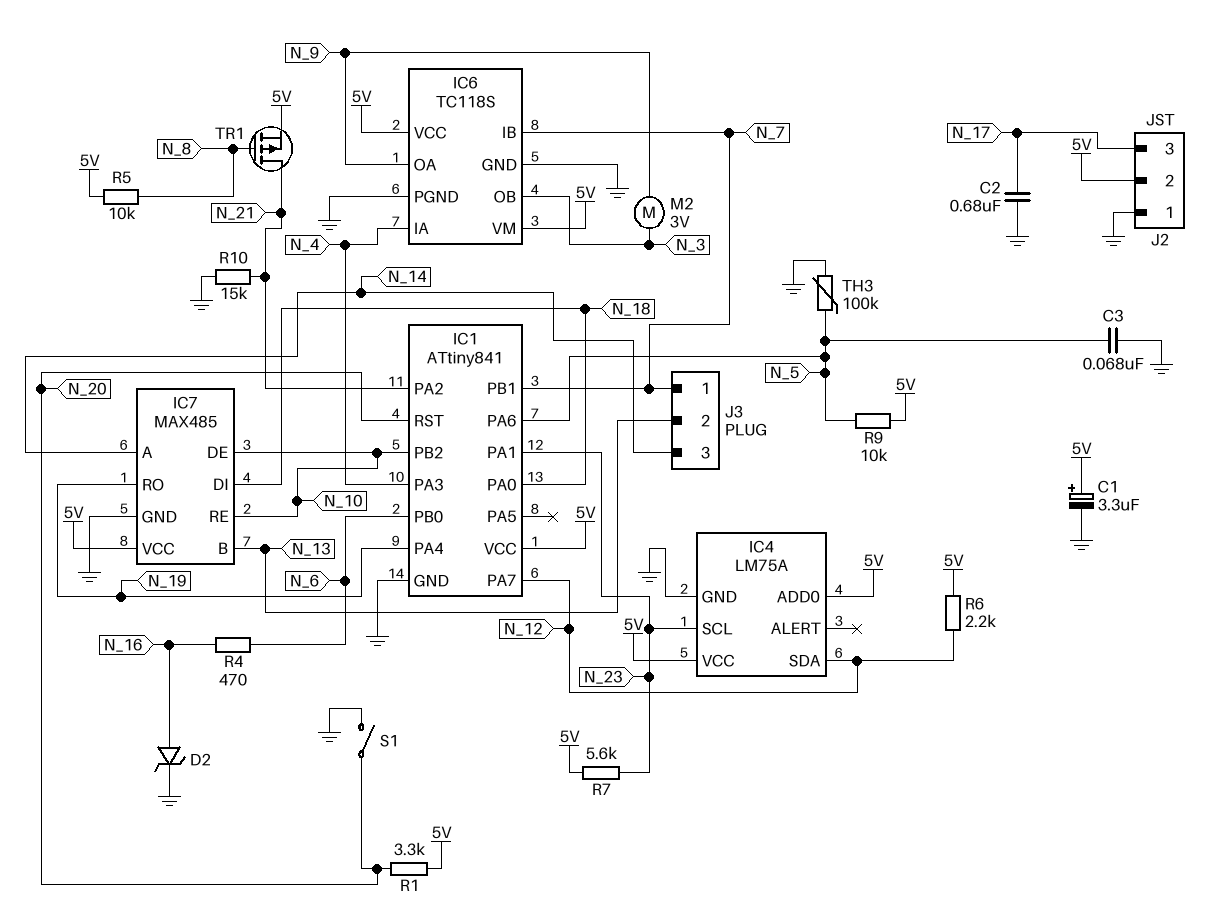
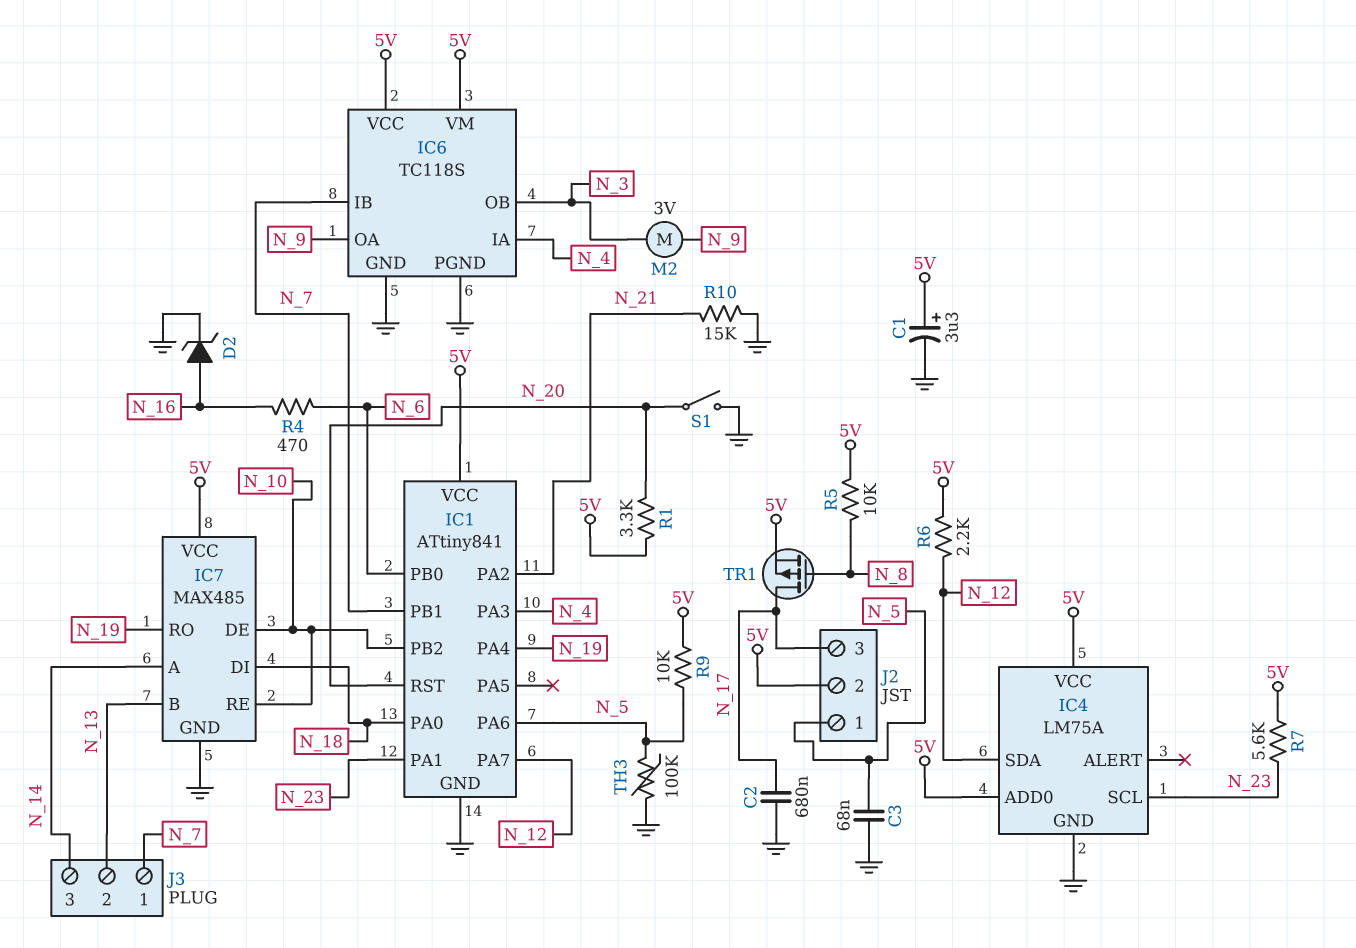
J2 pin 1: GND -> N_5
TR1: PMOS (G N_8, D N_21, S 5V) -> PMOS (G N_8, D N_17, S 5V)

